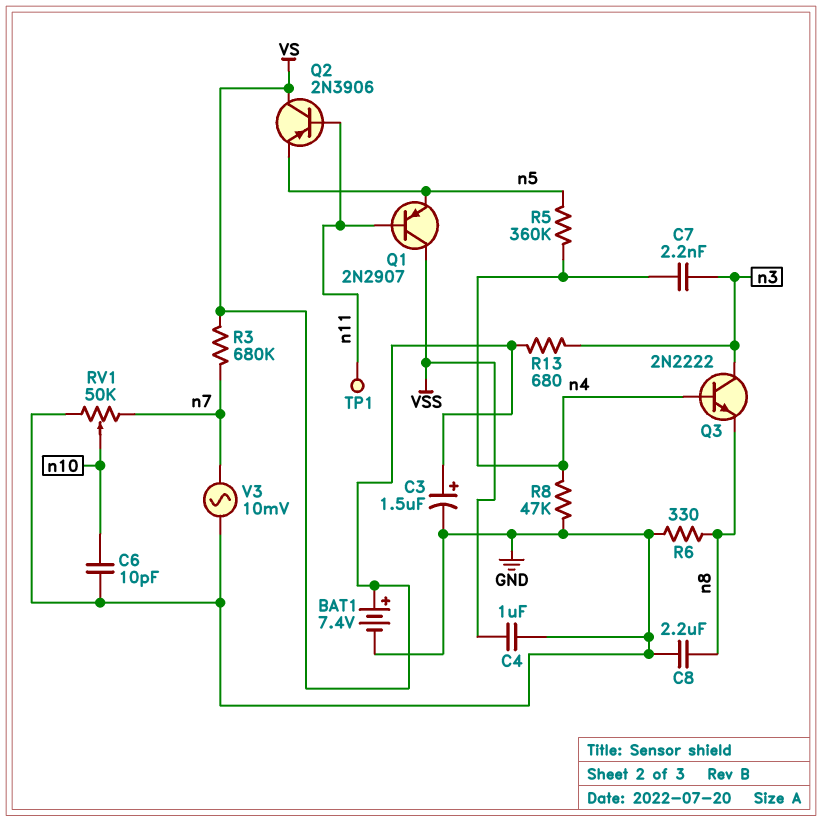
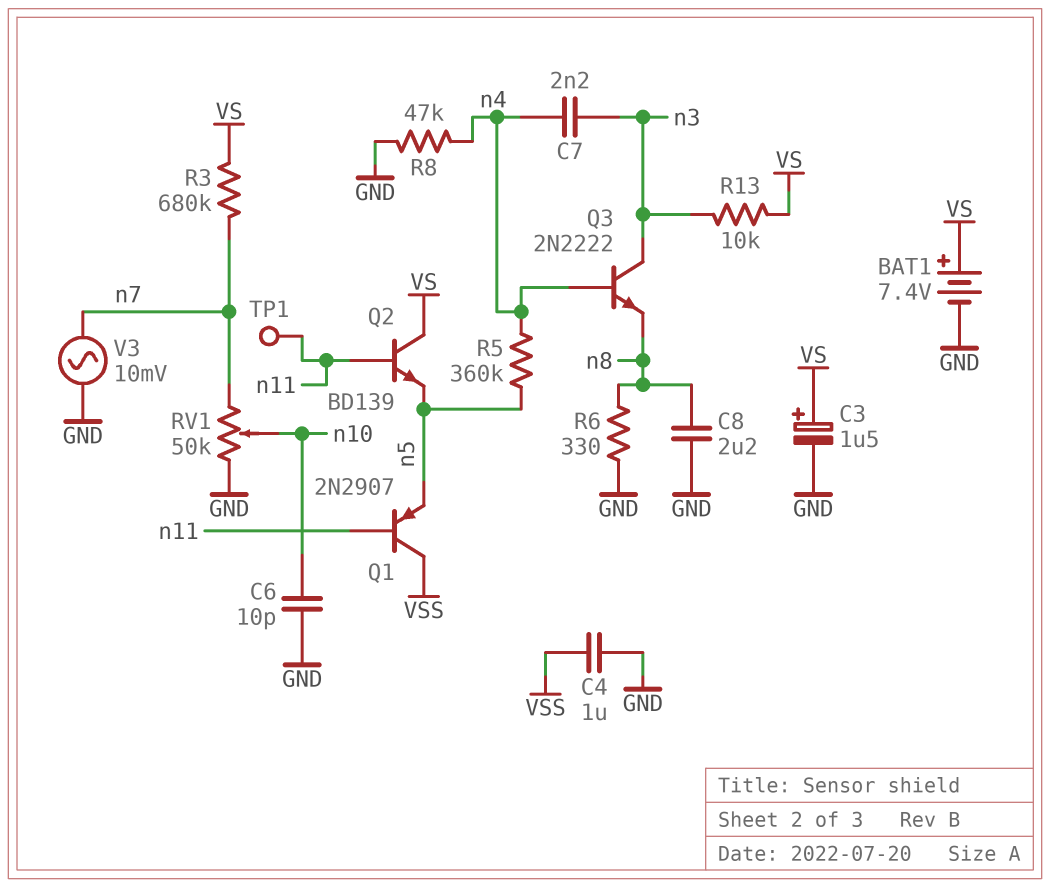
Q2: PNP 2N3906 (B n11, C VS, E n5) -> NPN BD139 (B n11, C VS, E n5)
R13: 680 (VS, n3) -> 10k (VS, n3)

